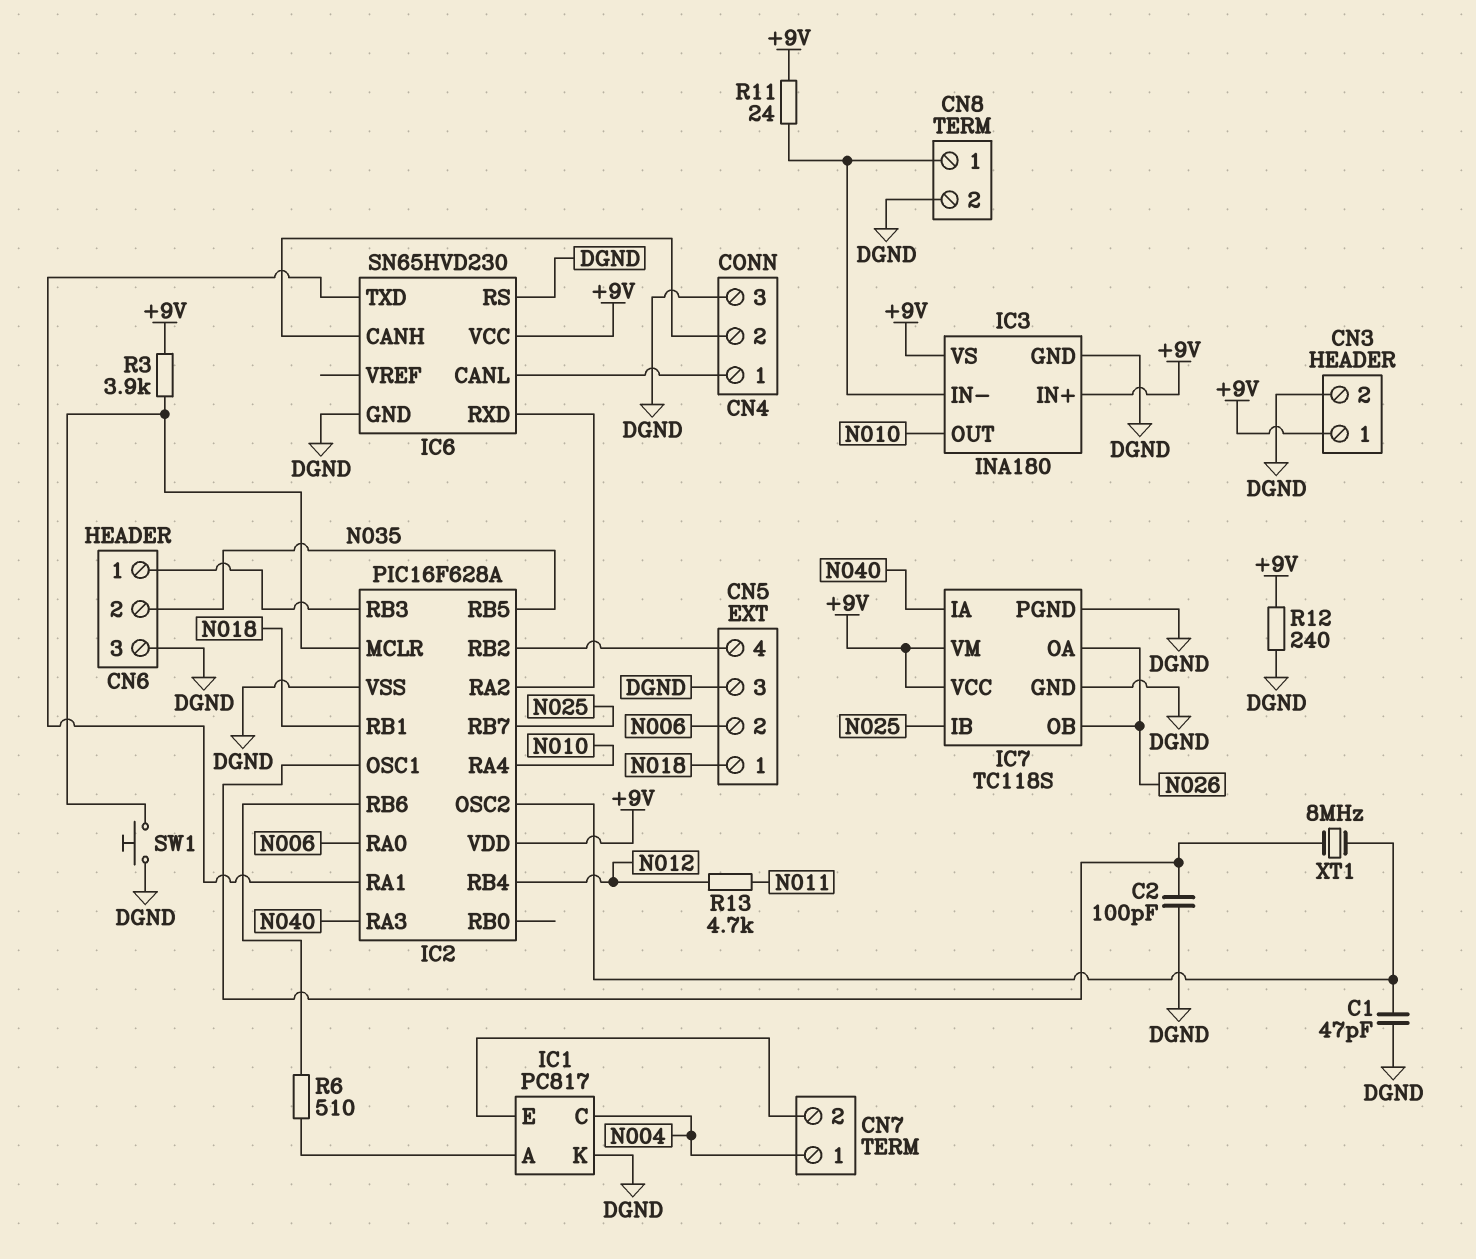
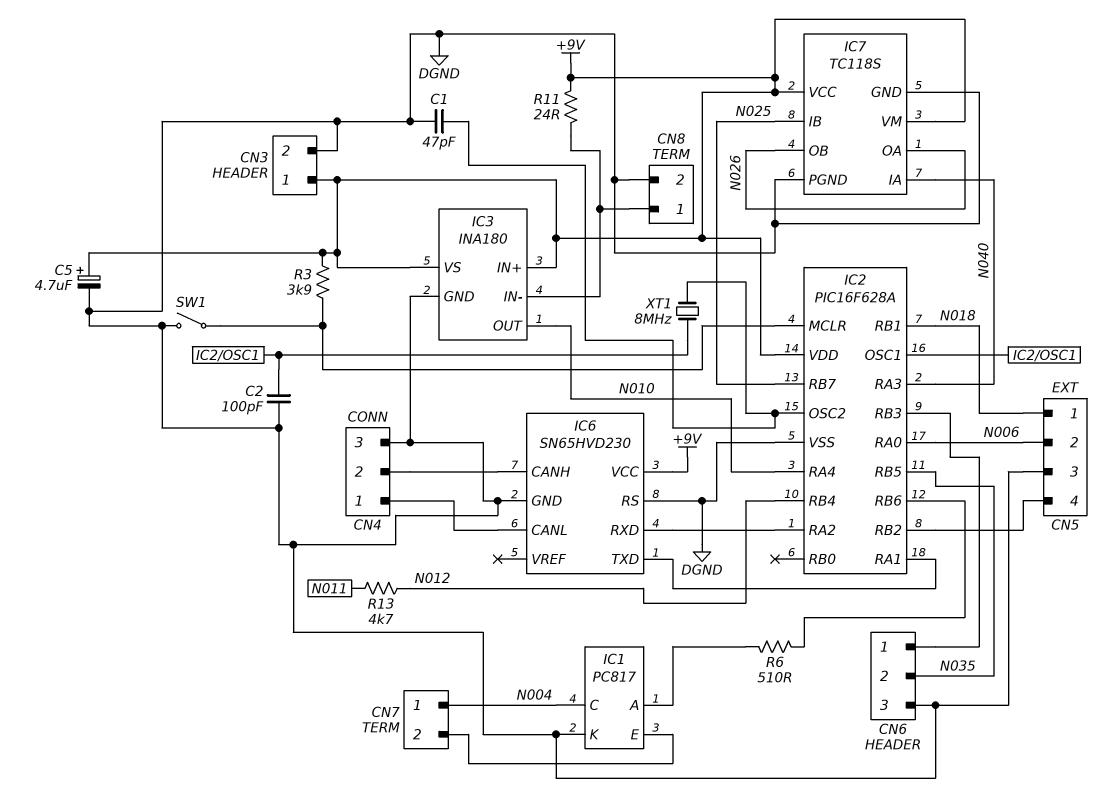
C5: none -> 4.7uF (plus +9V, minus DGND)
R12: 240 (+9V, DGND) -> none
SW1: button (DGND, IC2/MCLR) -> switch (DGND, IC2/MCLR)

